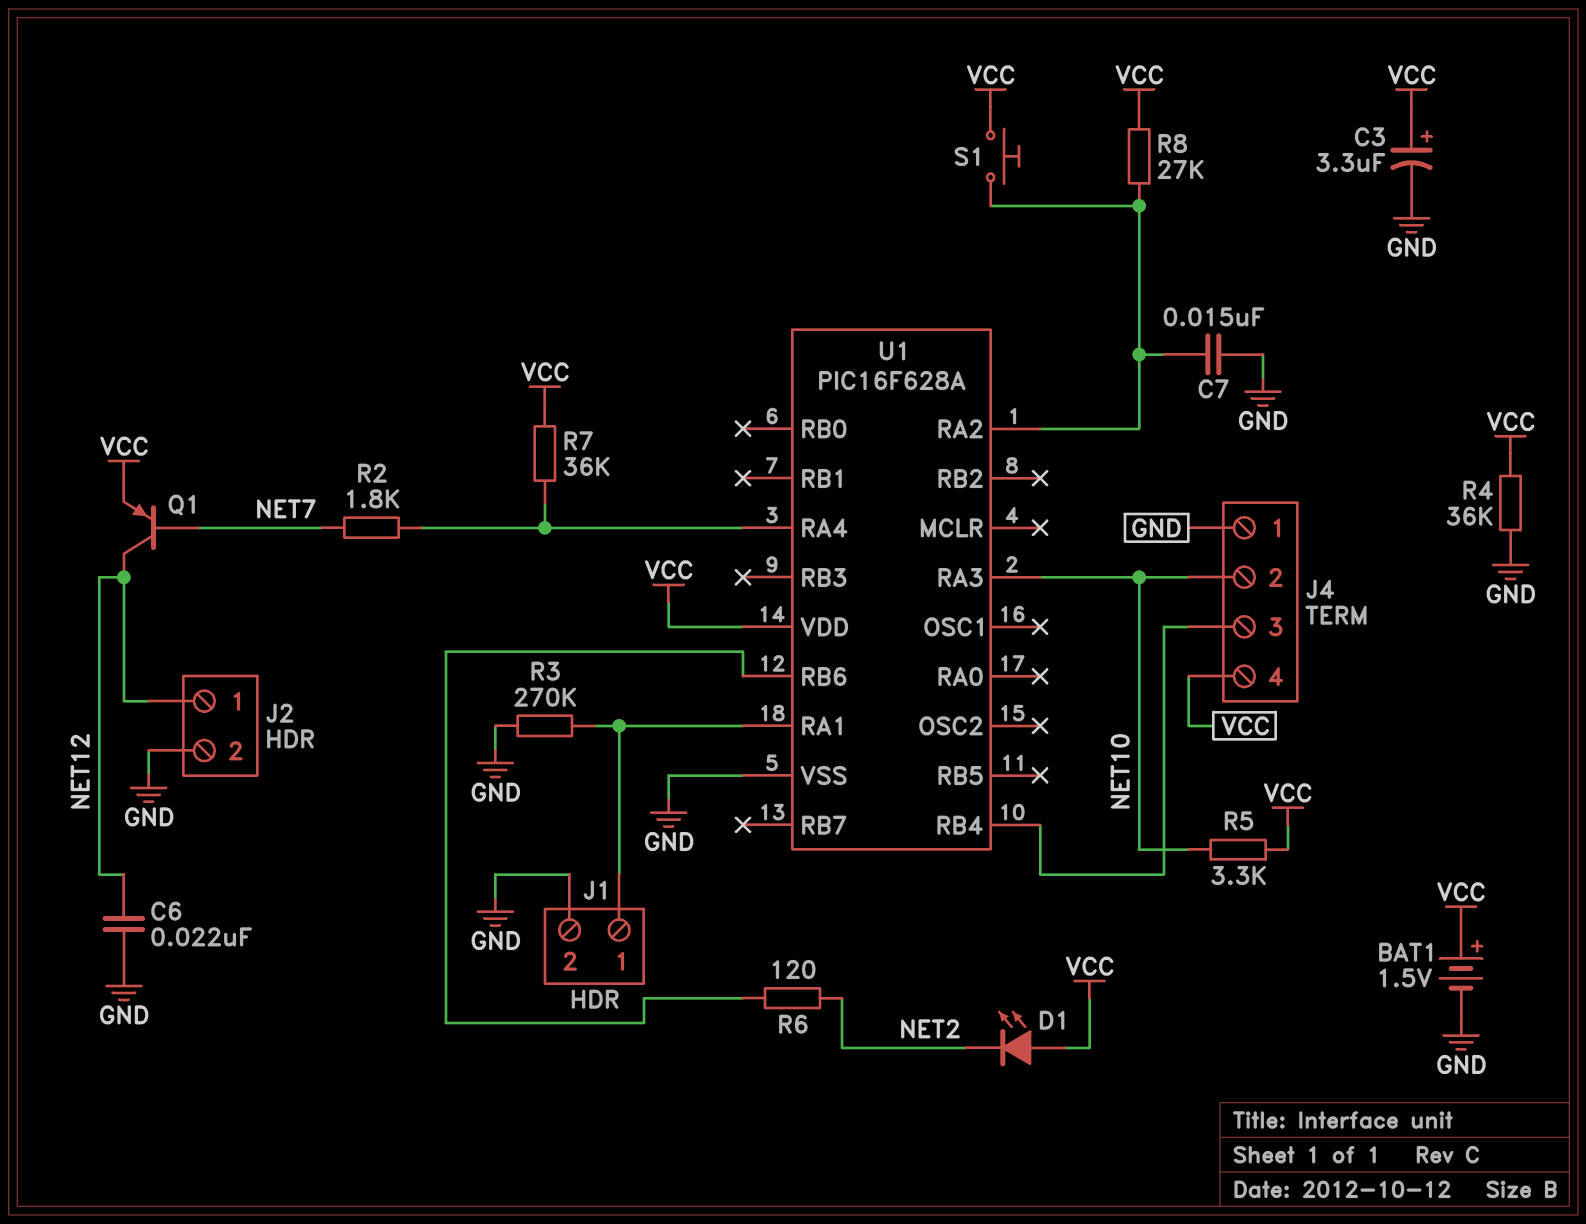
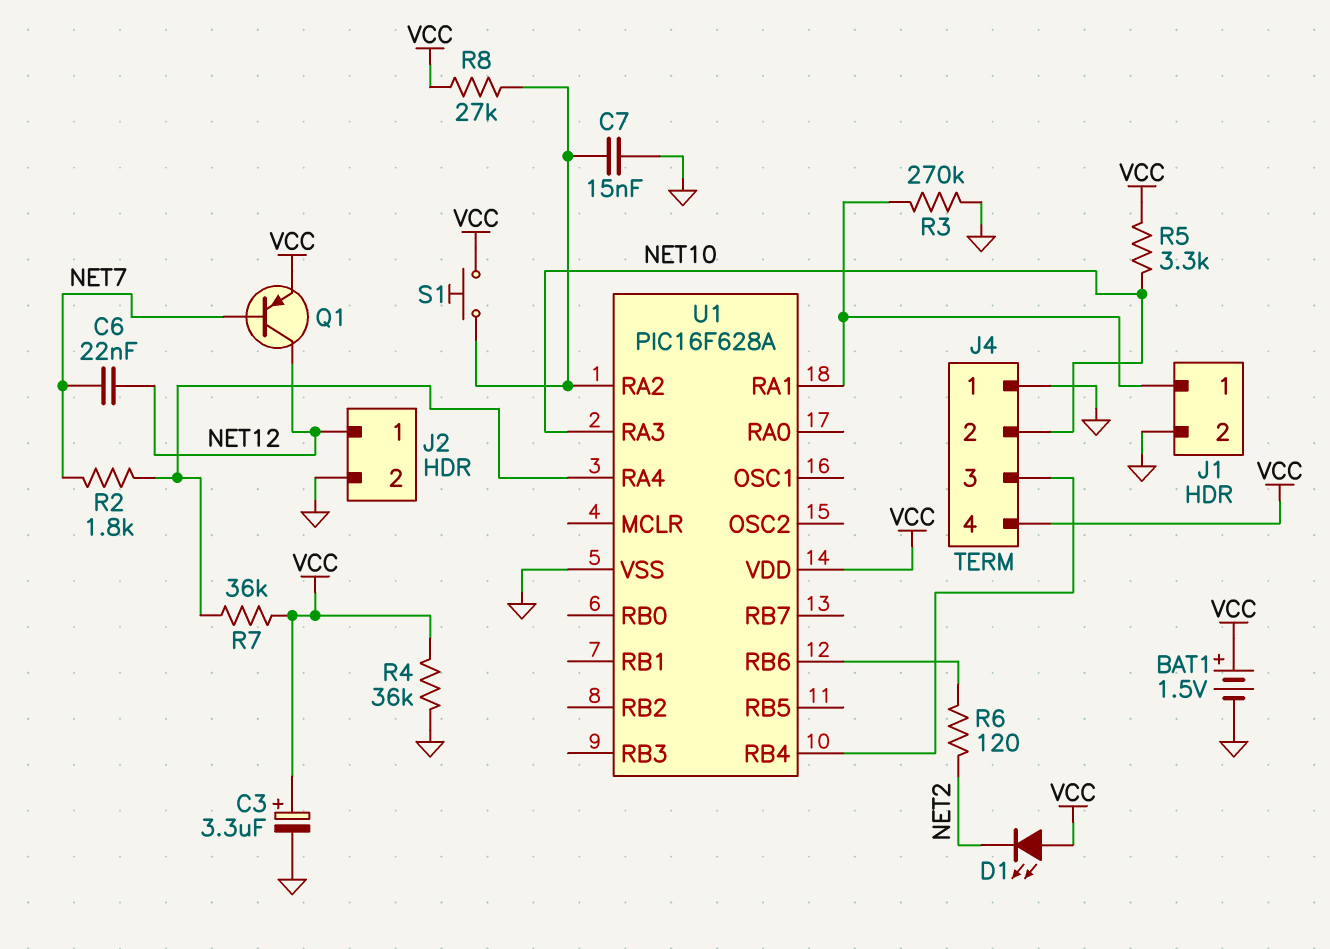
C6: 22nF (GND, NET12) -> 22nF (NET7, NET12)

